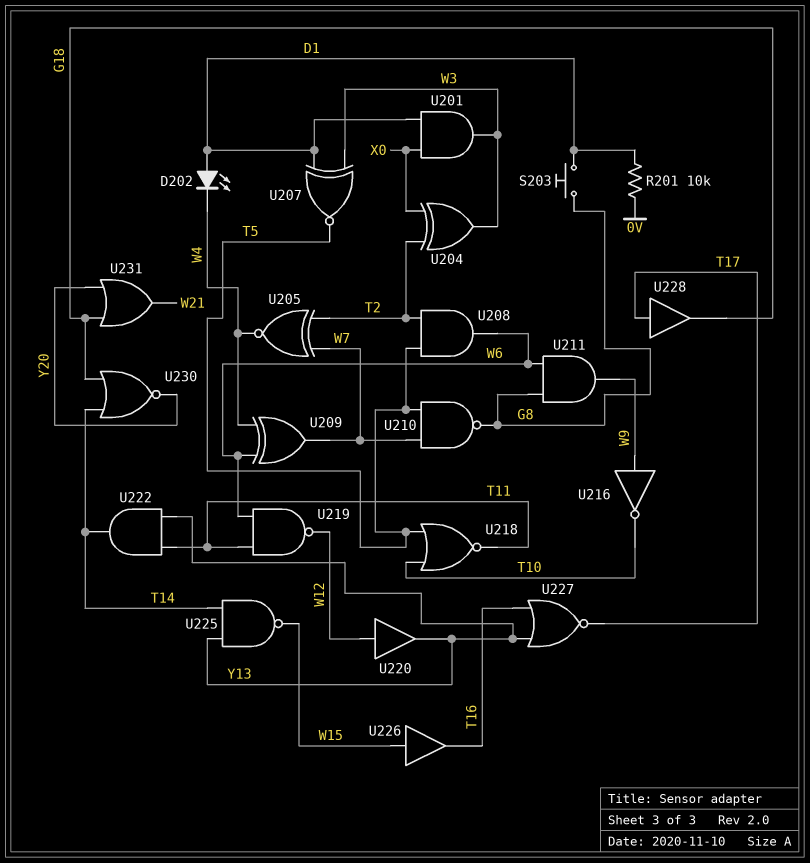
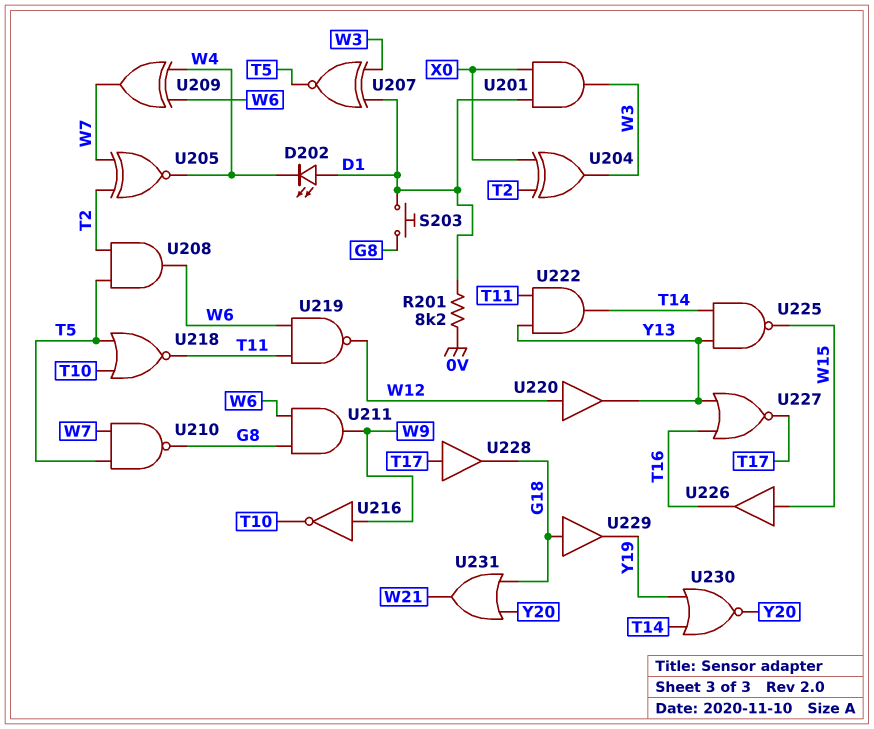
R201: 10k (0V, D1) -> 8.2k (0V, D1)
U229: none -> buffer (in G18, out Y19)
U230: NOR (in G18, in T14, out Y20) -> NOR (in T14, in Y19, out Y20)

